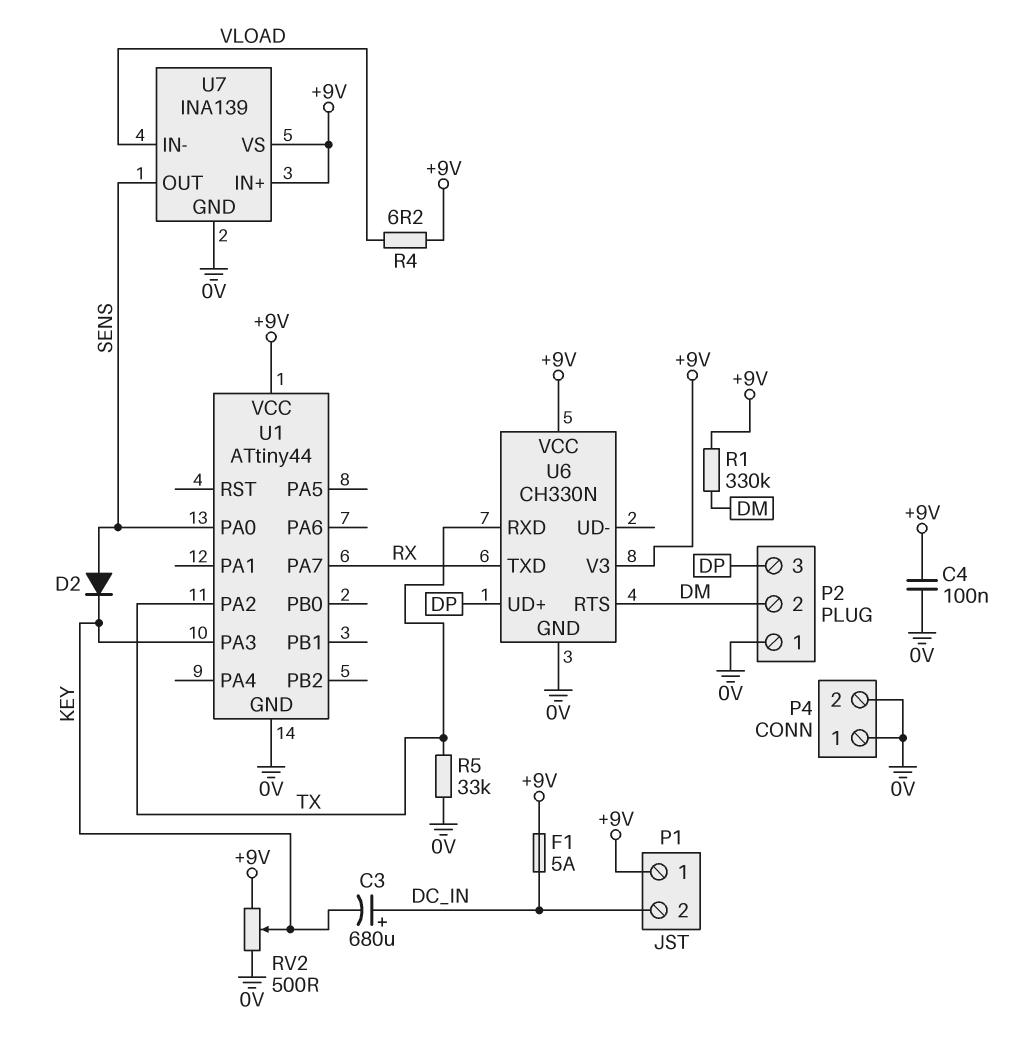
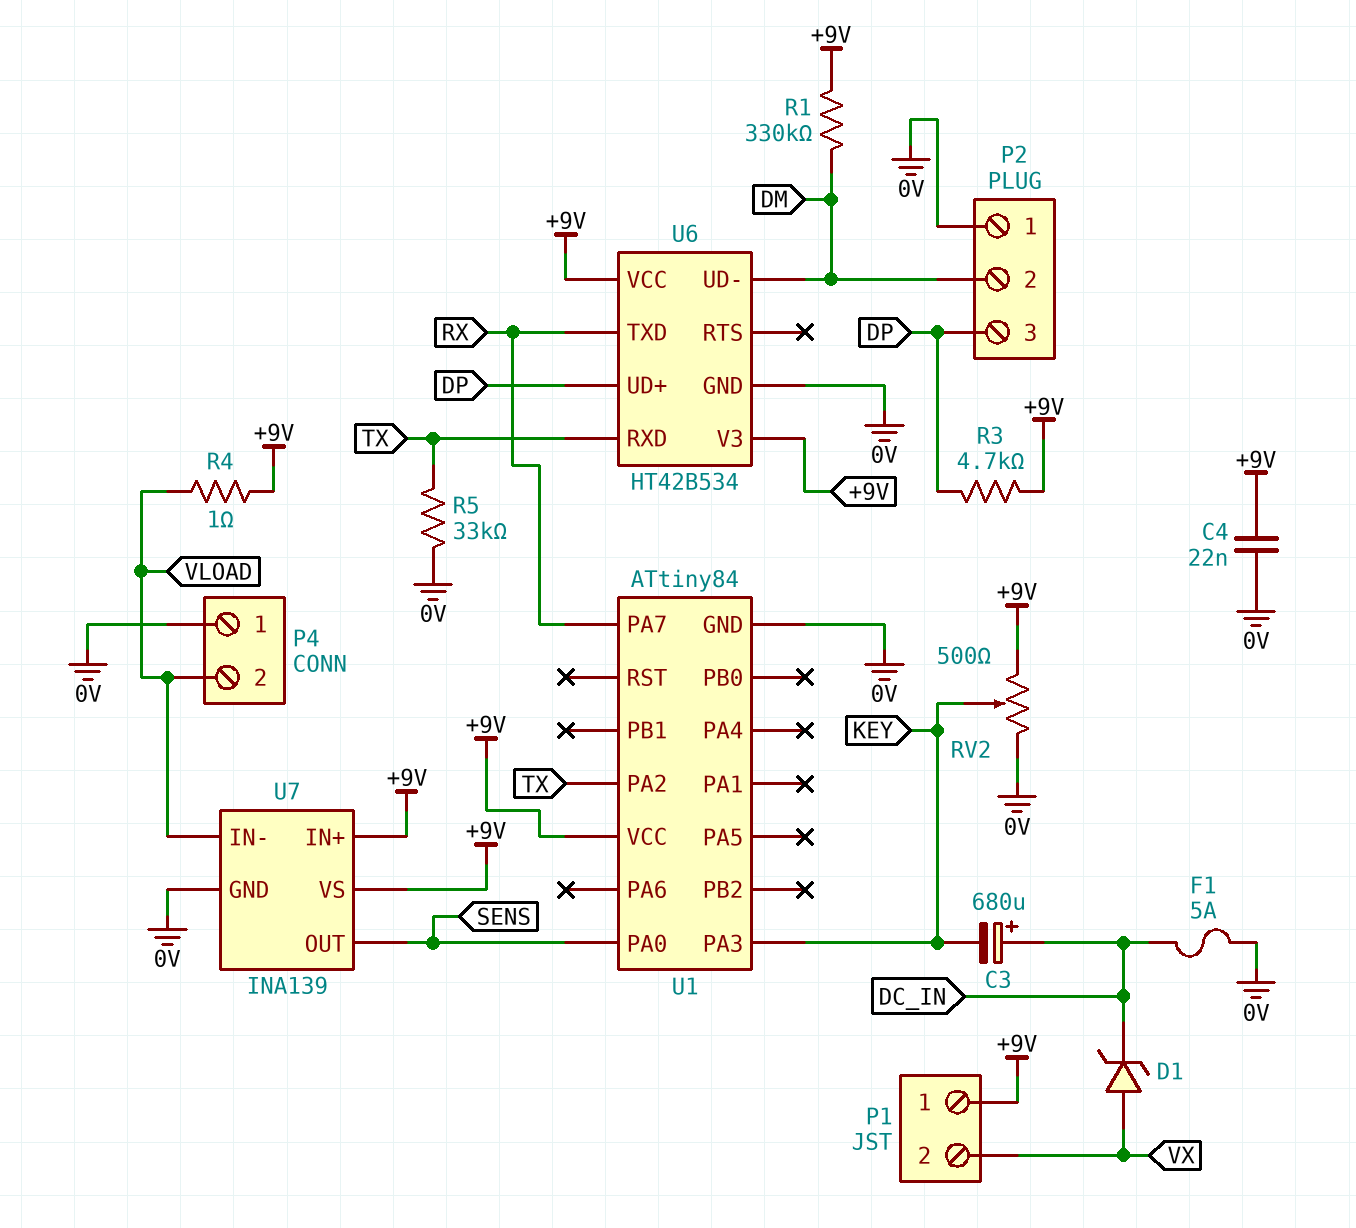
C4: 100nF (+9V, 0V) -> 22nF (+9V, 0V)
D1: none -> zener (A VX, K DC_IN)
D2: diode (A SENS, K KEY) -> none
F1: 5A (+9V, DC_IN) -> 5A (0V, DC_IN)
P1 pin 2: DC_IN -> VX
P4 pin 2: 0V -> VLOAD
R3: none -> 4.7k (+9V, DP)
R4: 6.2 (+9V, VLOAD) -> 1 (+9V, VLOAD)
U1: ATtiny44 -> ATtiny84
U6: CH330N -> HT42B534
U6 pin RTS: DM -> none
U6 pin UD-: none -> DM

